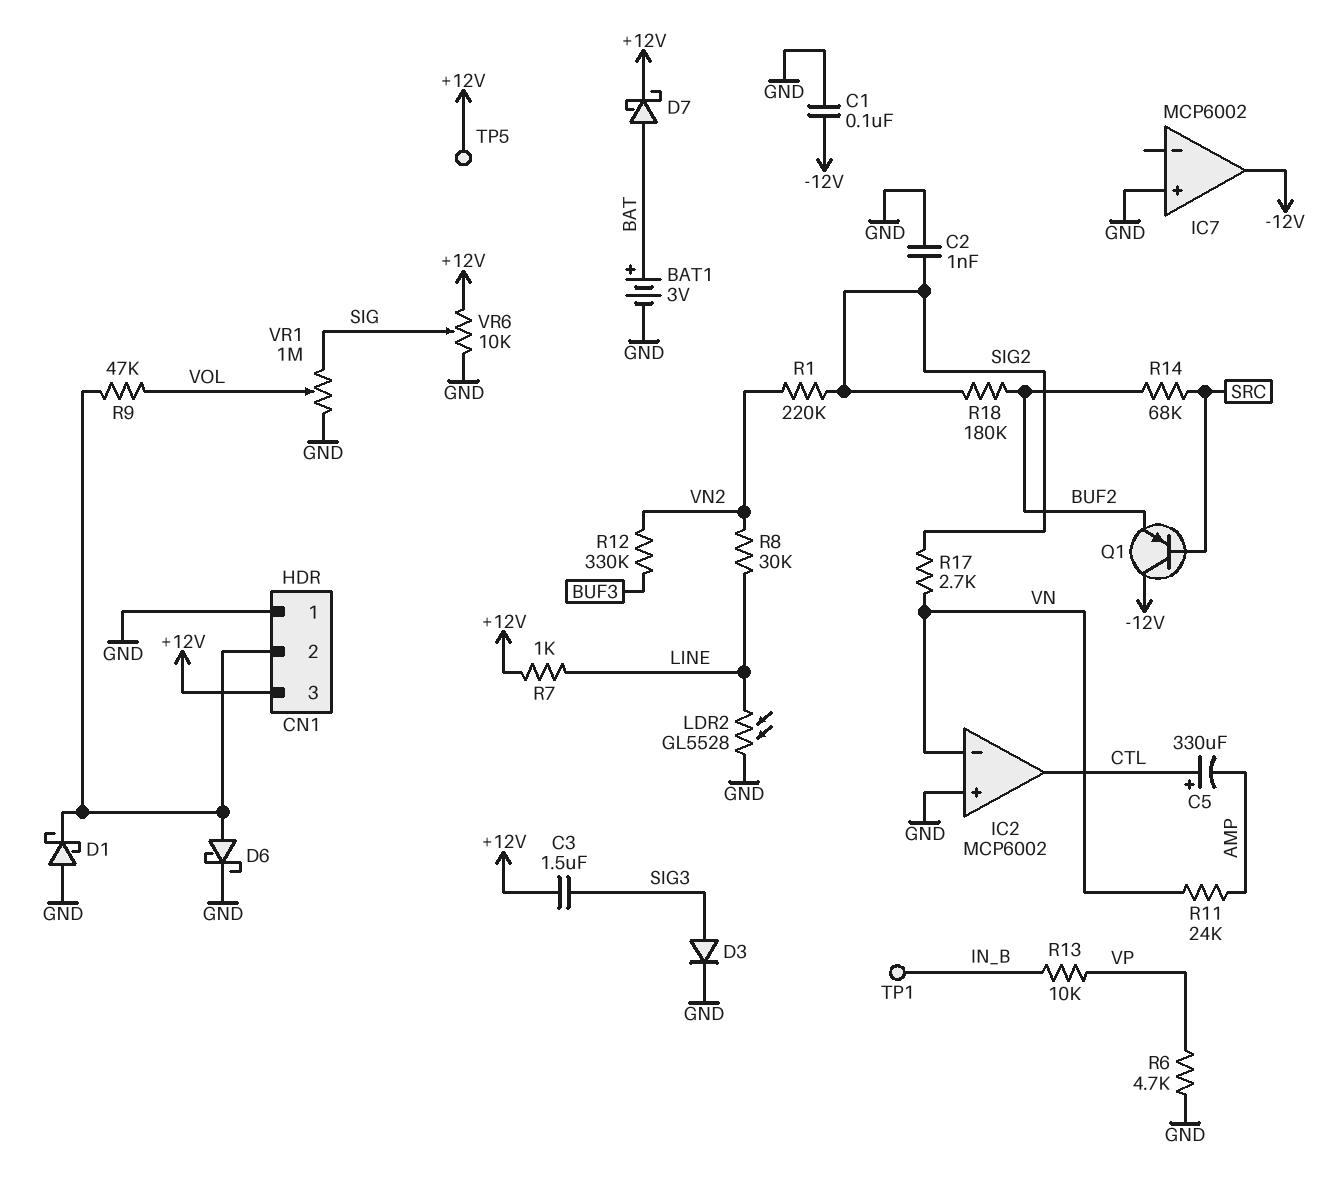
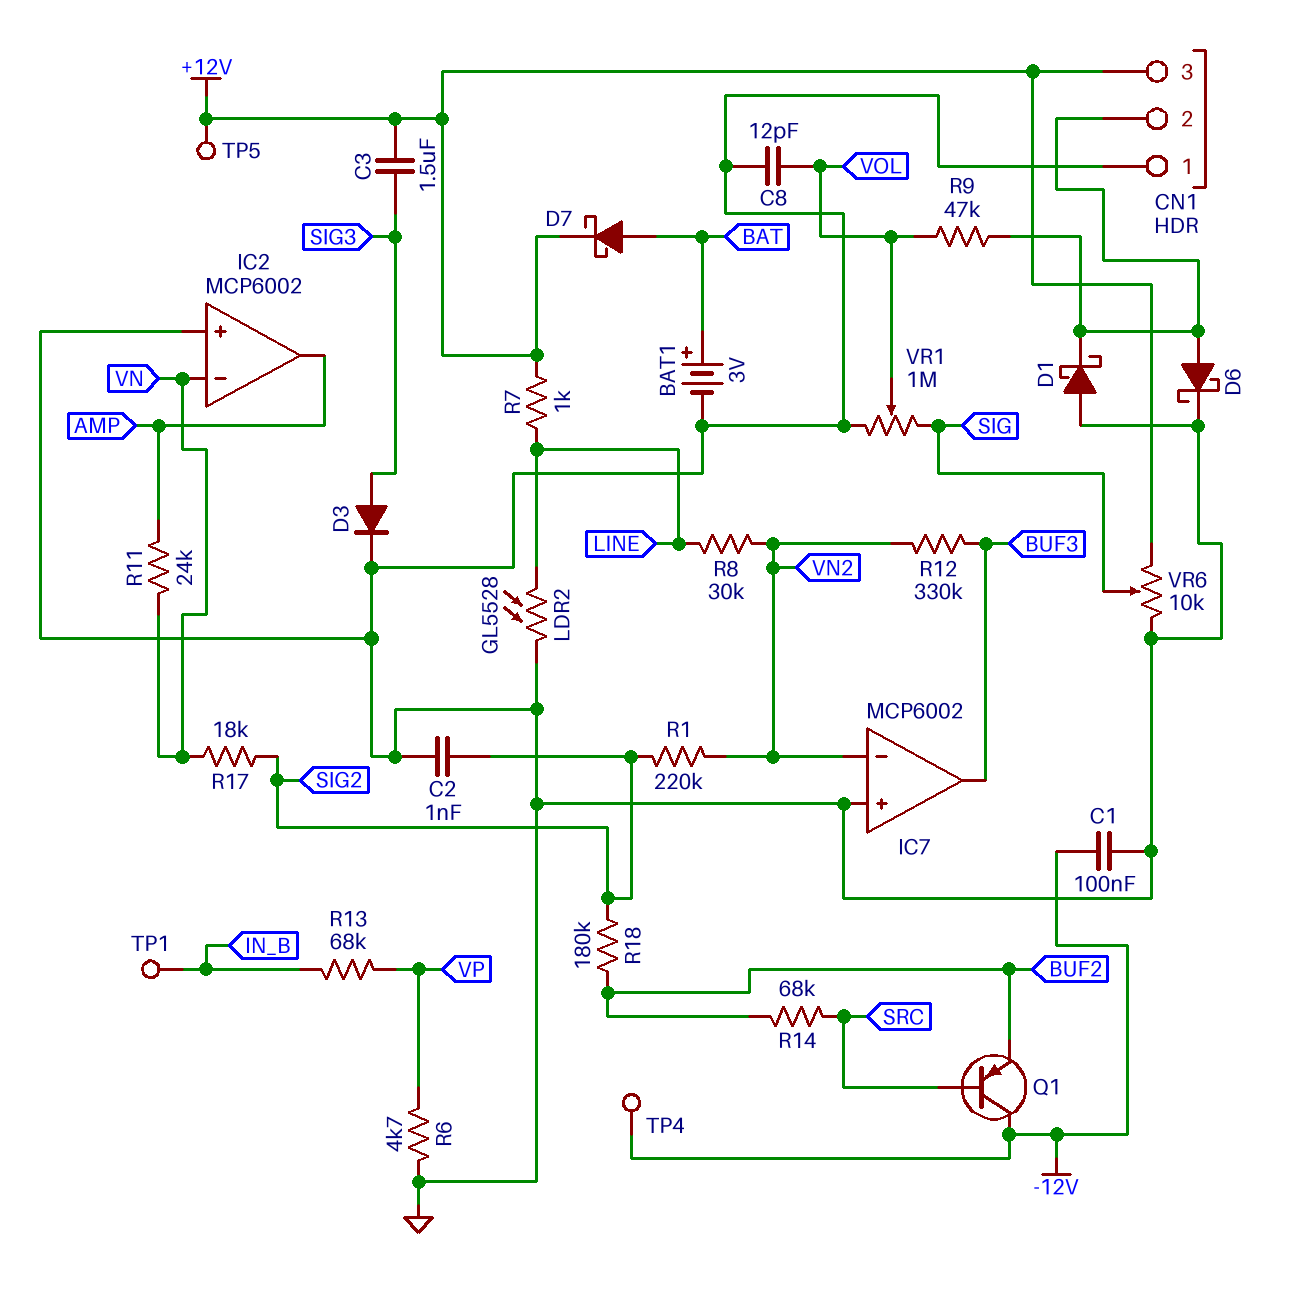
C5: 330uF (plus CTL, minus AMP) -> none
C8: none -> 12pF (GND, VOL)
IC2 pin out: CTL -> AMP
IC7 pin in-: none -> VN2
IC7 pin out: -12V -> BUF3
R13: 10k (IN_B, VP) -> 68k (IN_B, VP)
R17: 2.7k (SIG2, VN) -> 18k (SIG2, VN)
TP4: none -> test point (-12V)

